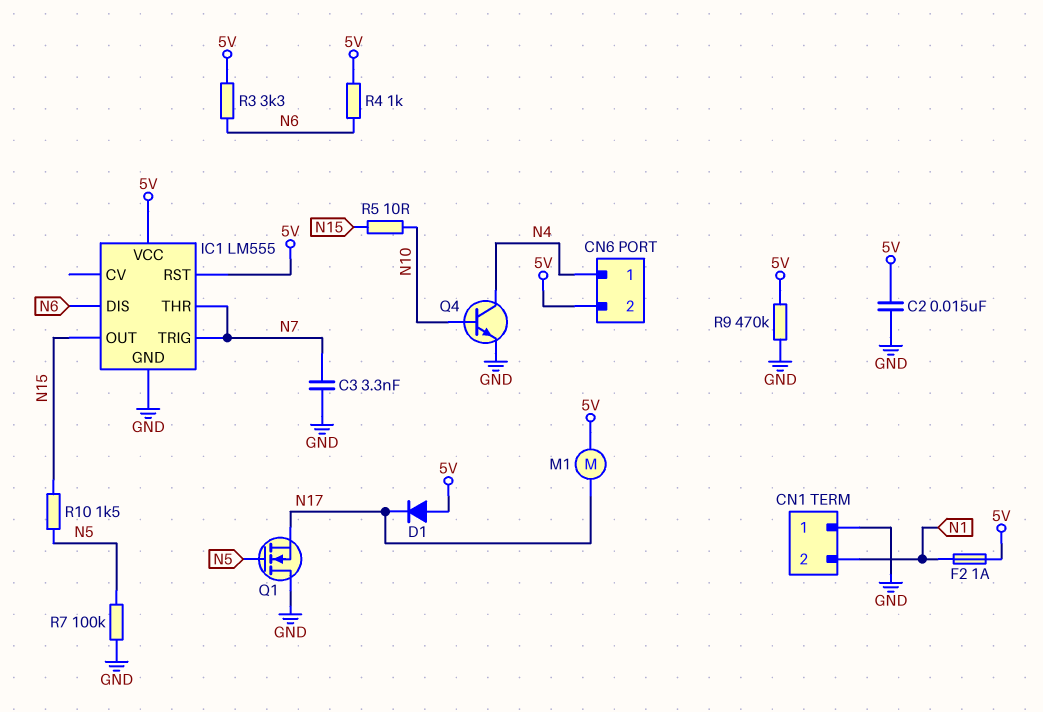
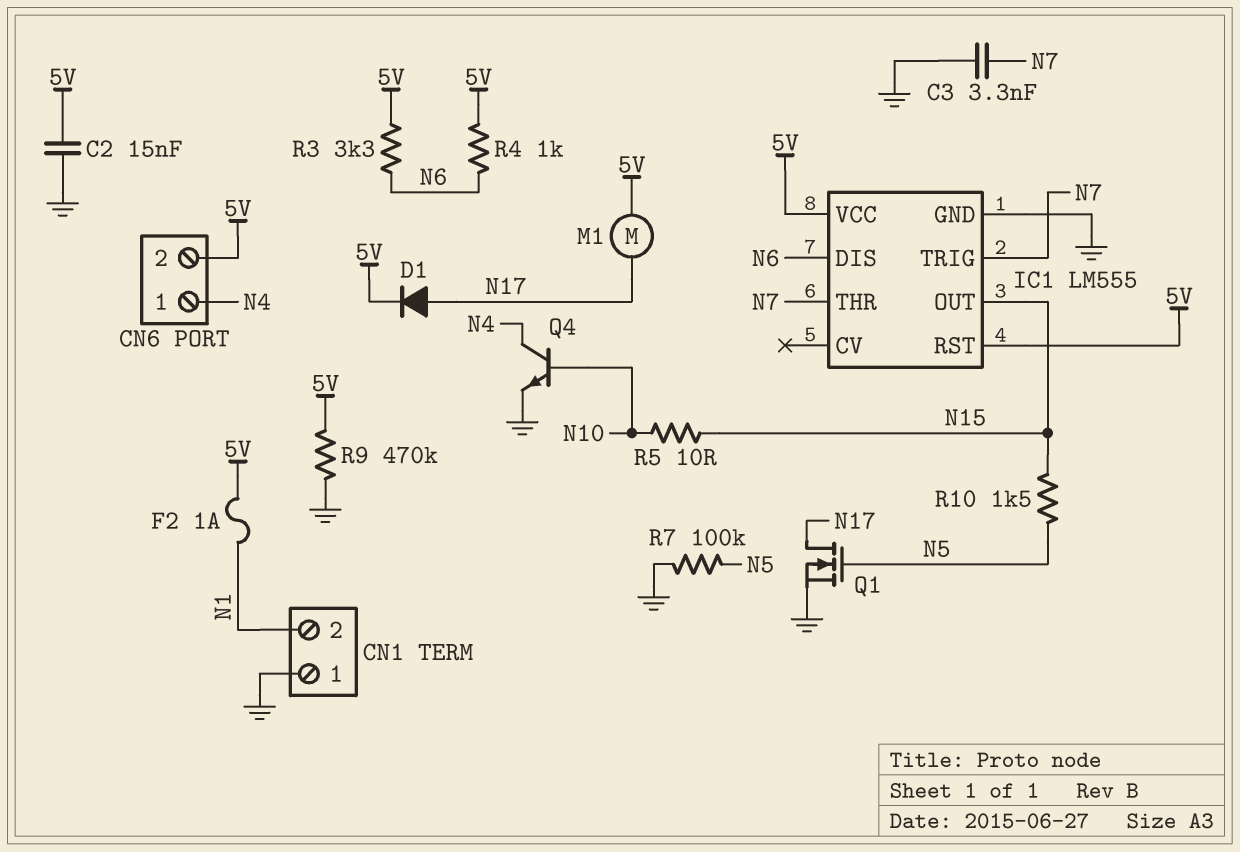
D1: diode (A 5V, K N17) -> diode (A N17, K 5V)
Q1: NMOS (G N5, D GND, S N17) -> NMOS (G N5, D N17, S GND)

